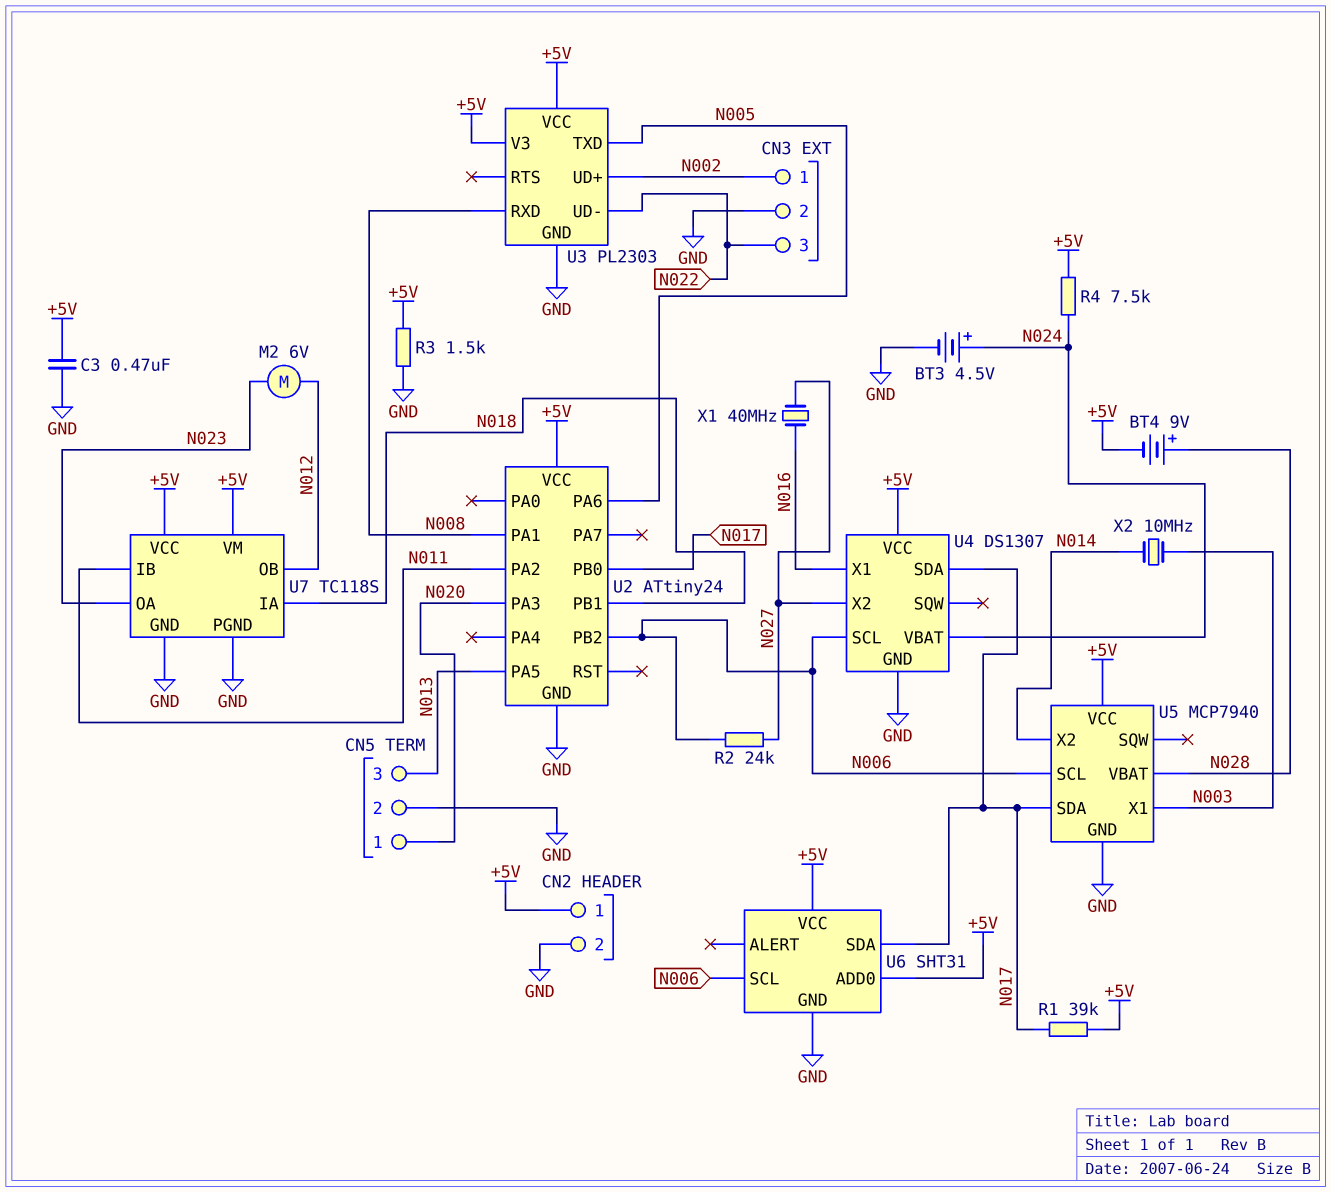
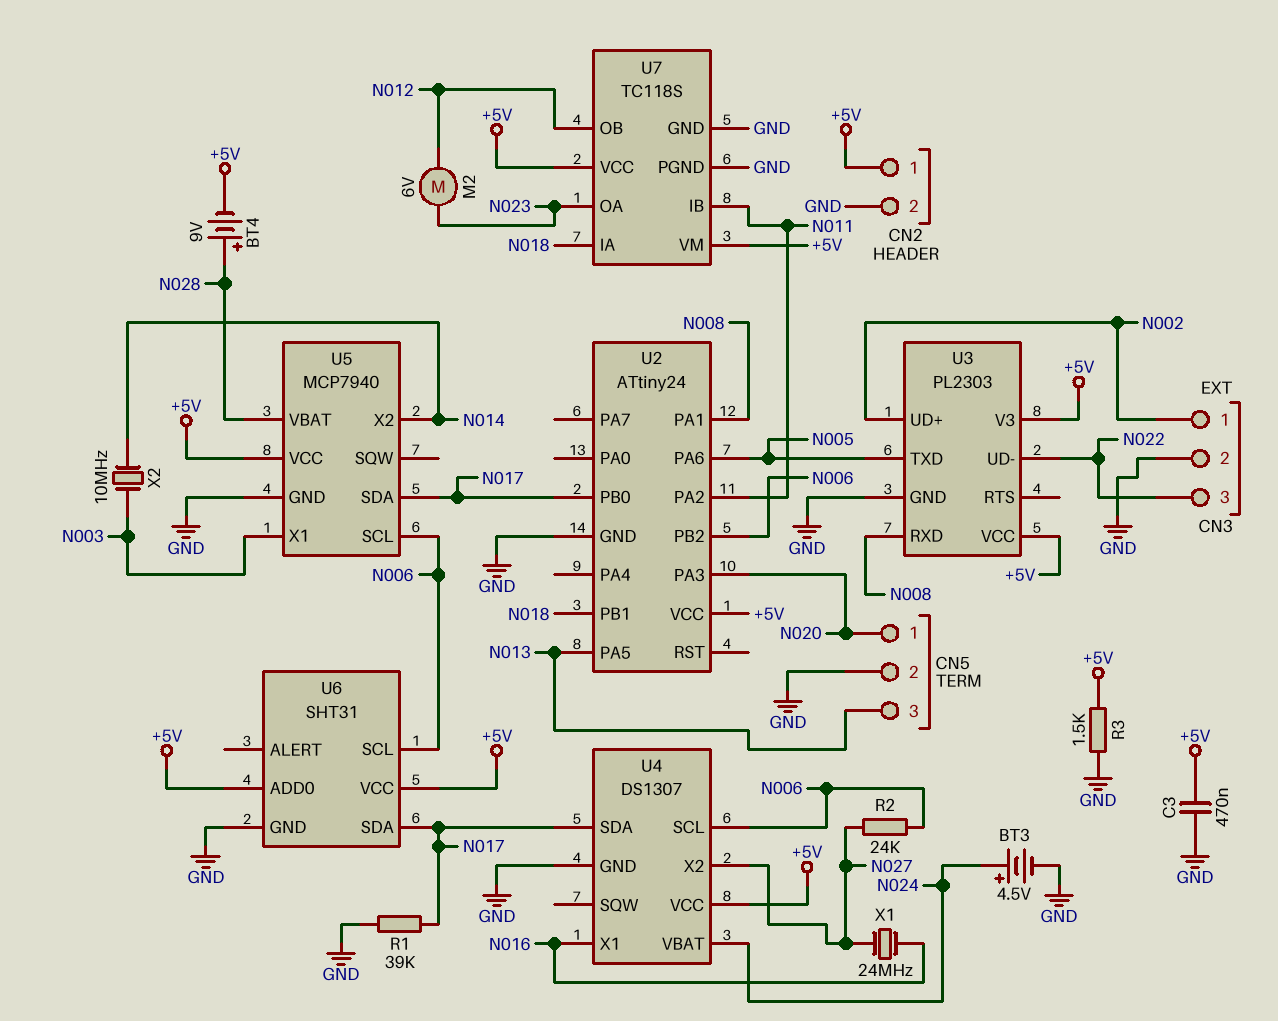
R1: 39k (+5V, N017) -> 39k (GND, N017)
R4: 7.5k (+5V, N024) -> none
X1: 40MHz (N016, N027) -> 24MHz (N016, N027)

